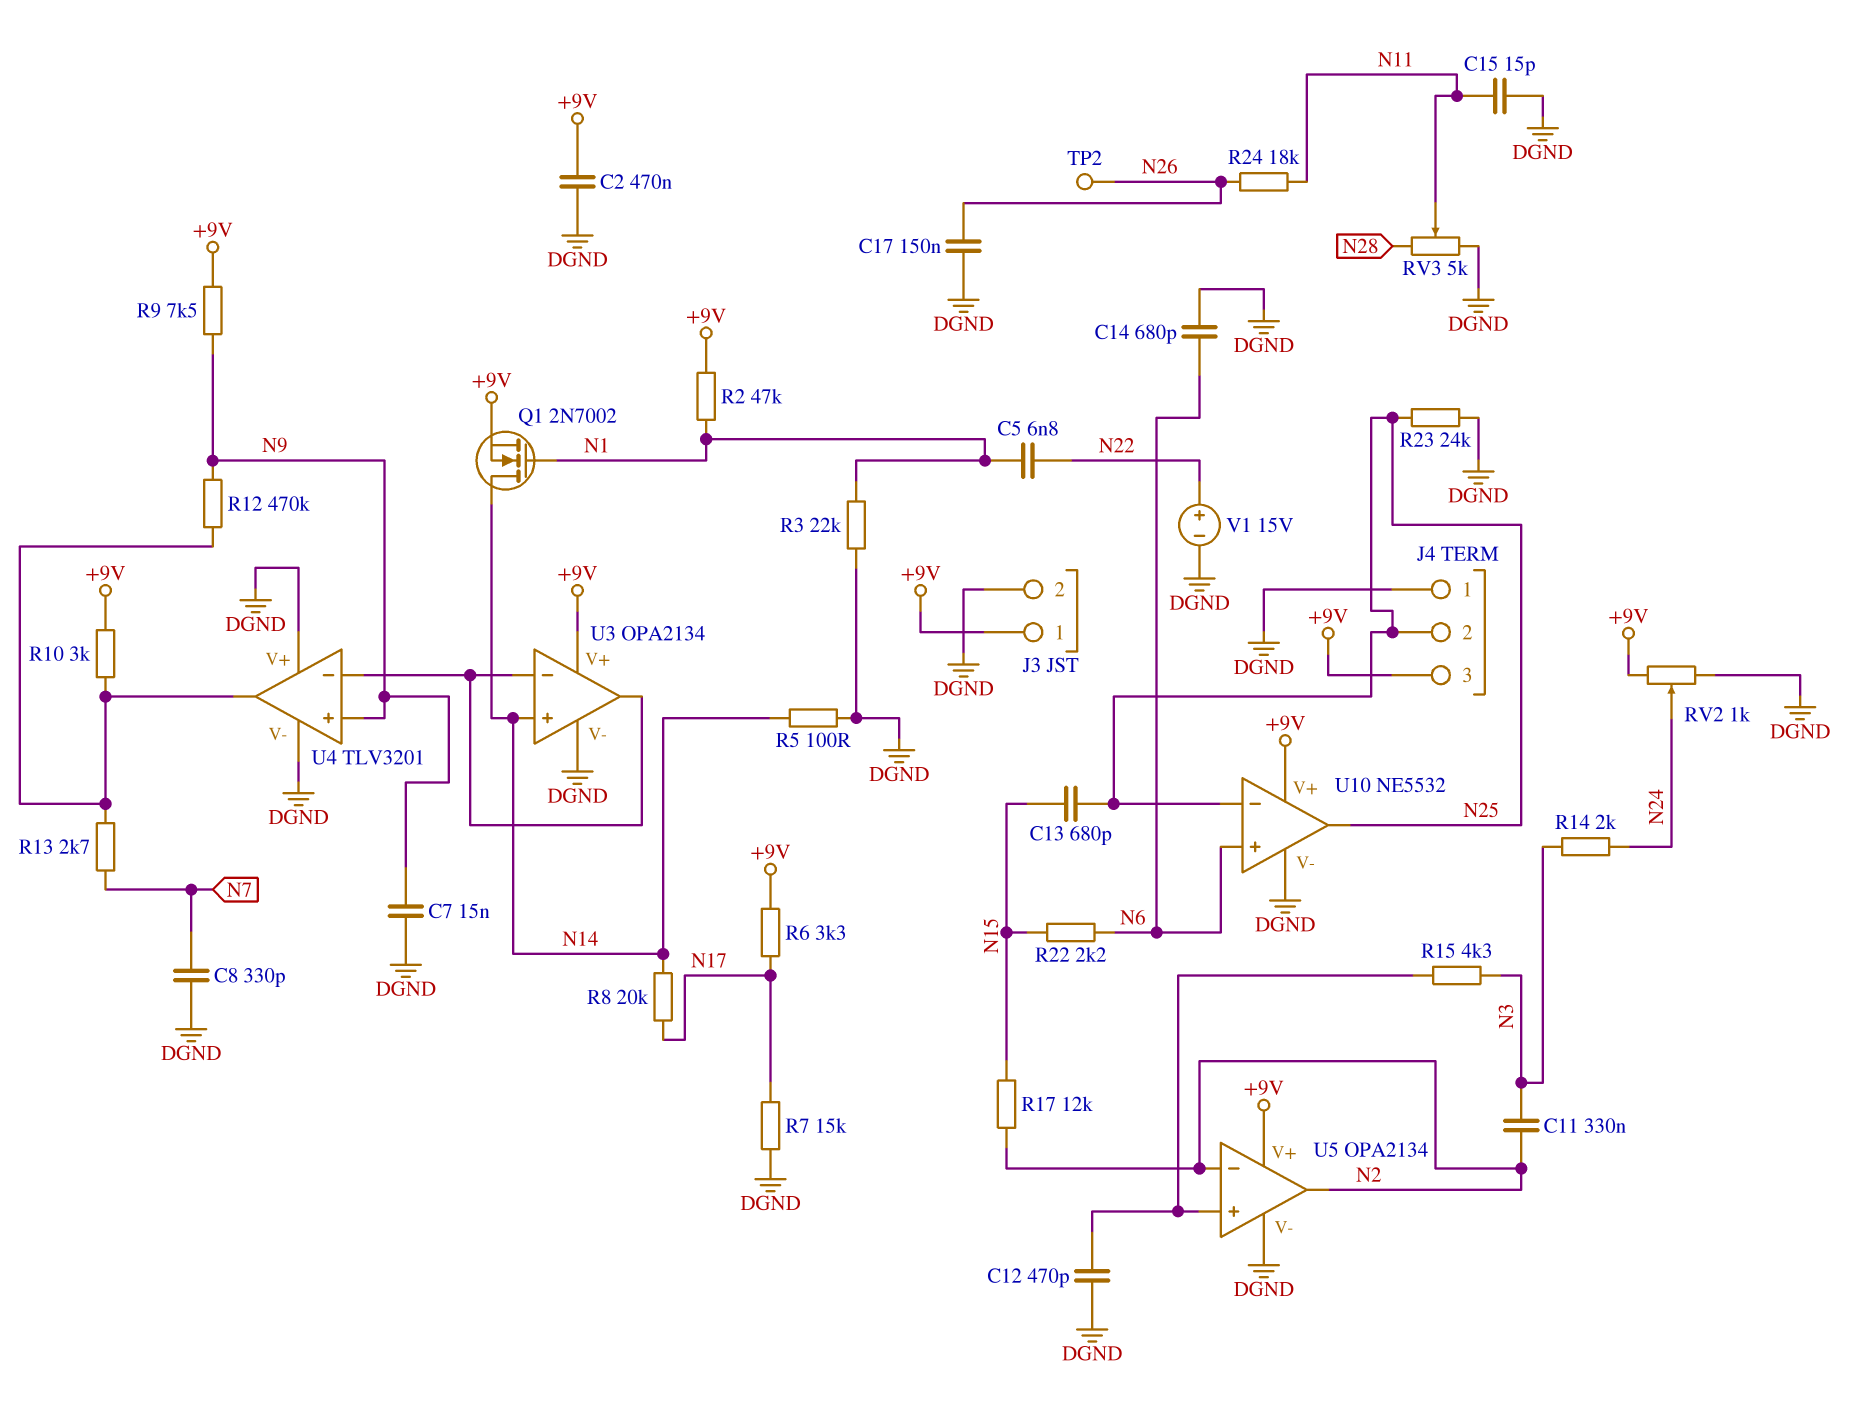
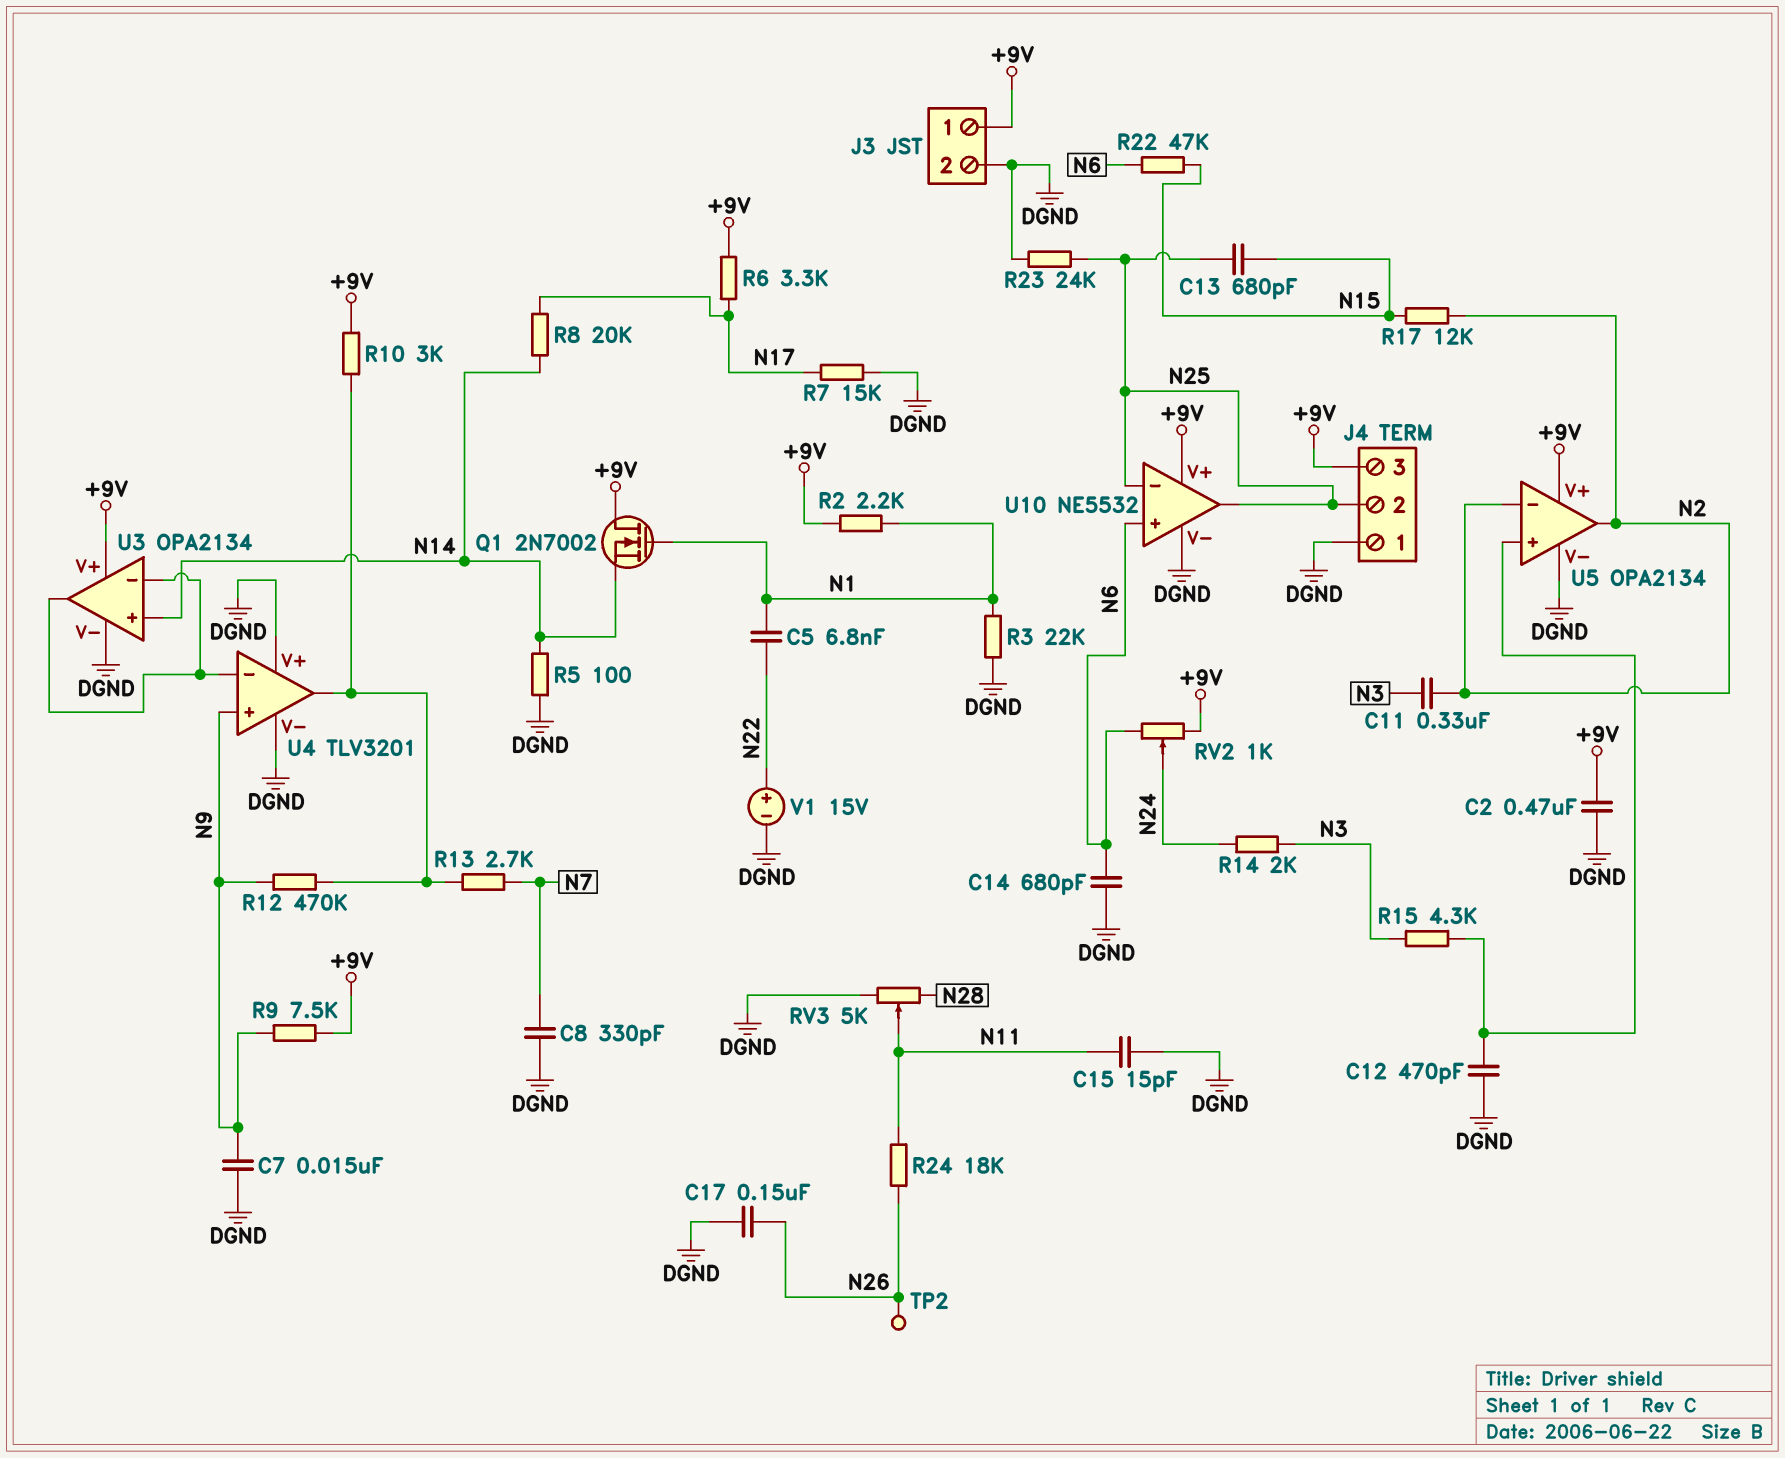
Q1: NMOS 2N7002 (G N1, D N14, S +9V) -> NMOS 2N7002 (G N1, D +9V, S N14)
R2: 47k (+9V, N1) -> 2.2k (+9V, N1)
R22: 2.2k (N6, N15) -> 47k (N6, N15)
RV2: 1k (+9V, DGND, wiper N24) -> 1k (+9V, N6, wiper N24)

